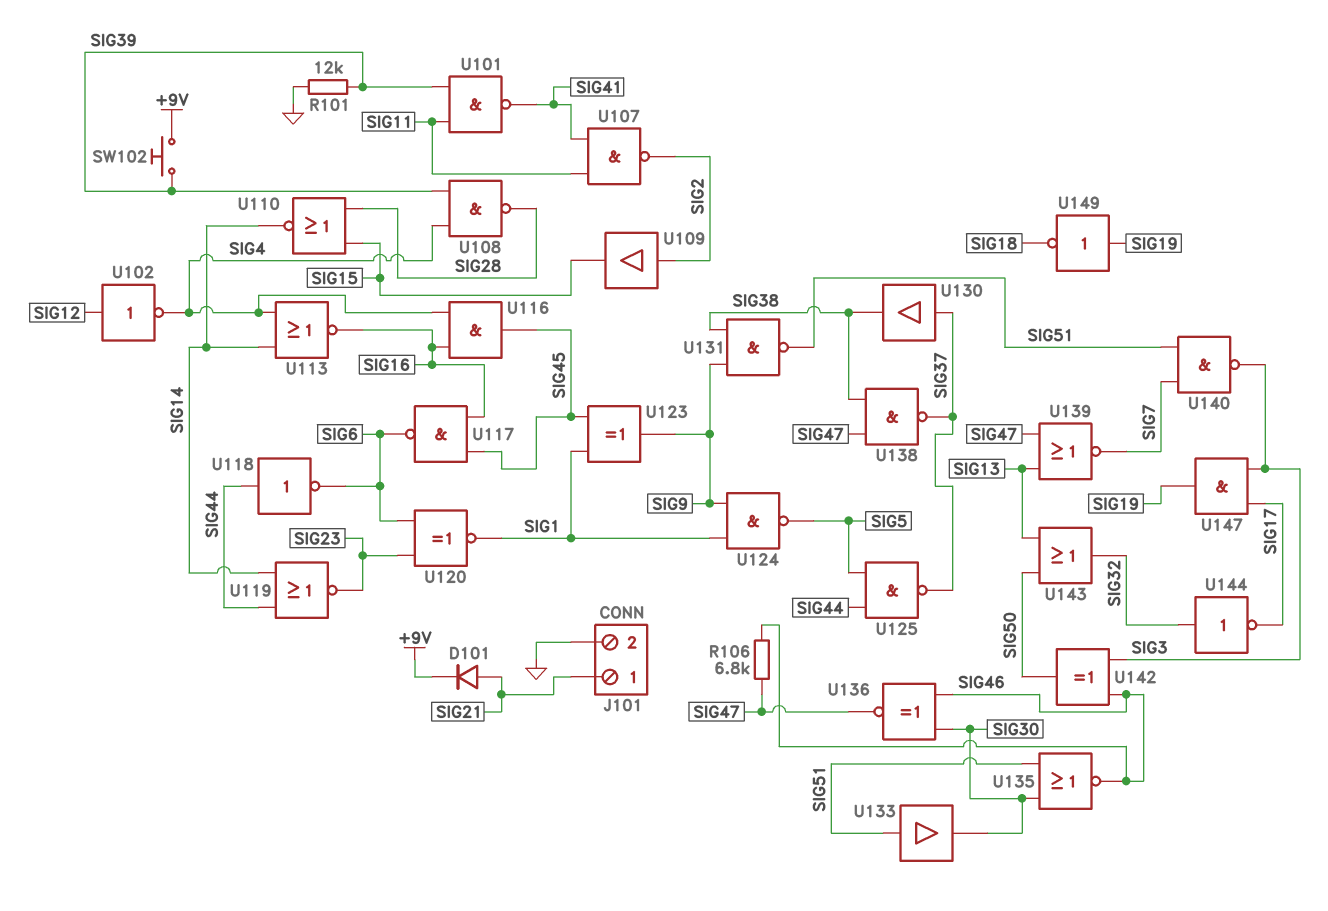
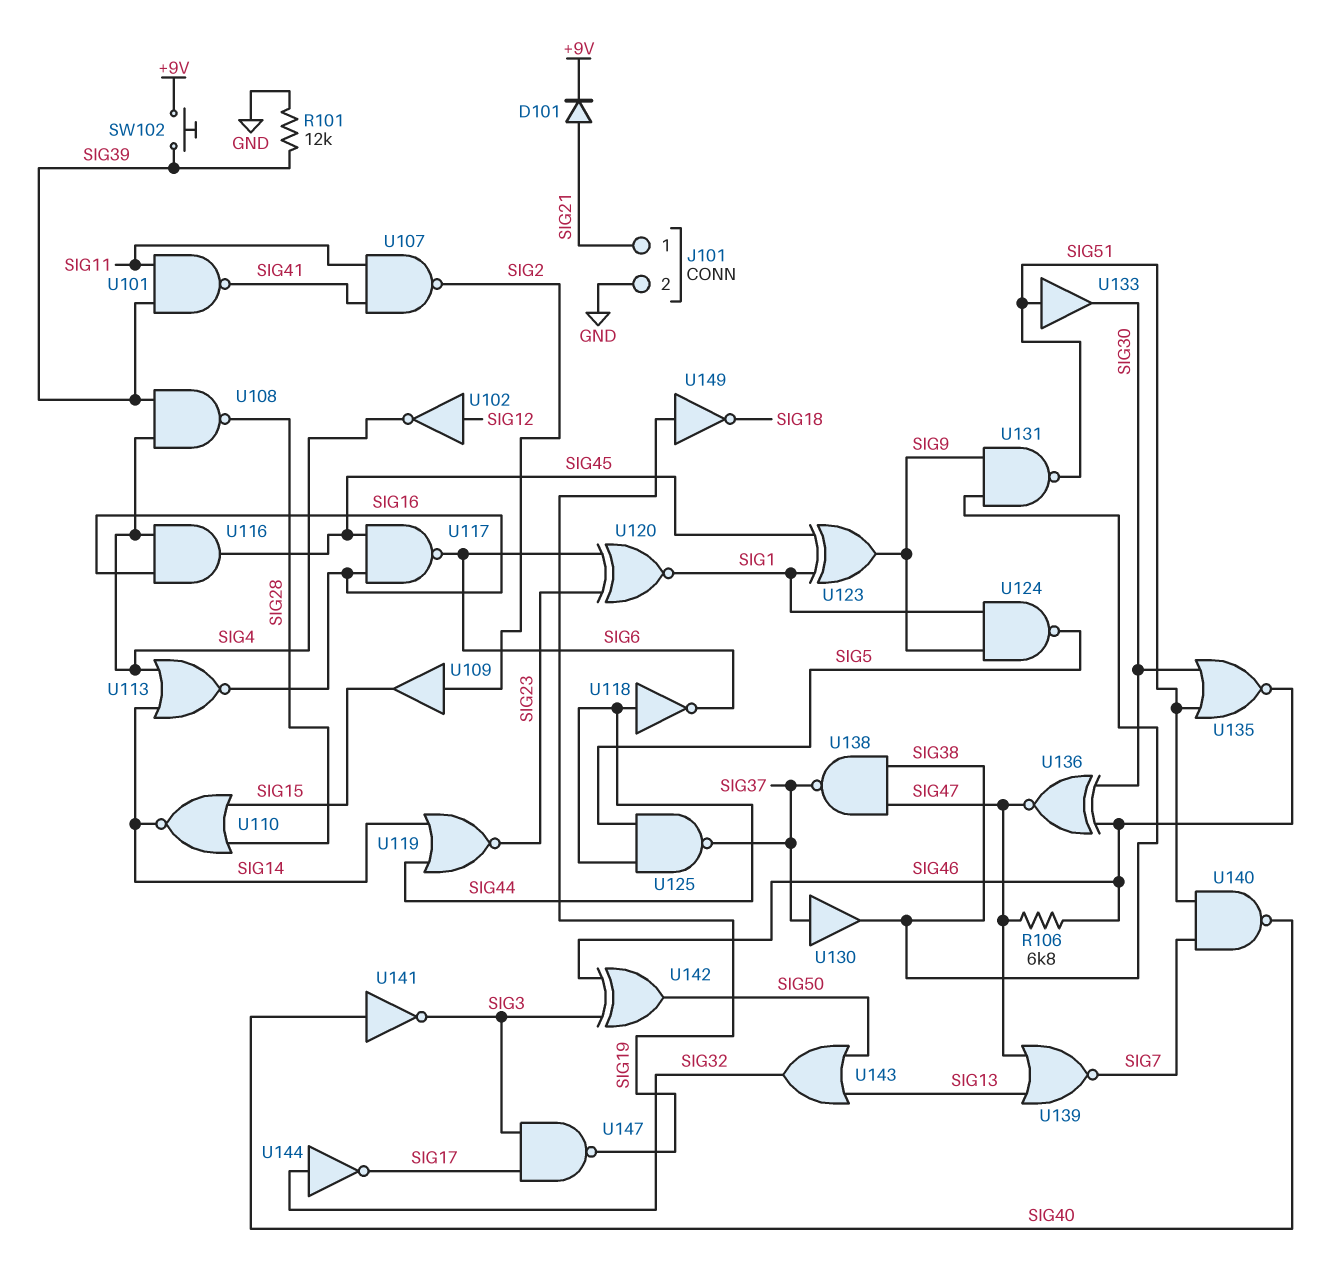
U140: NAND (in SIG7, in SIG51, out SIG3) -> NAND (in SIG7, in SIG51, out SIG40)
U141: none -> NOT (in SIG40, out SIG3)
U147: AND (in SIG3, in SIG17, out SIG19) -> NAND (in SIG3, in SIG17, out SIG19)

